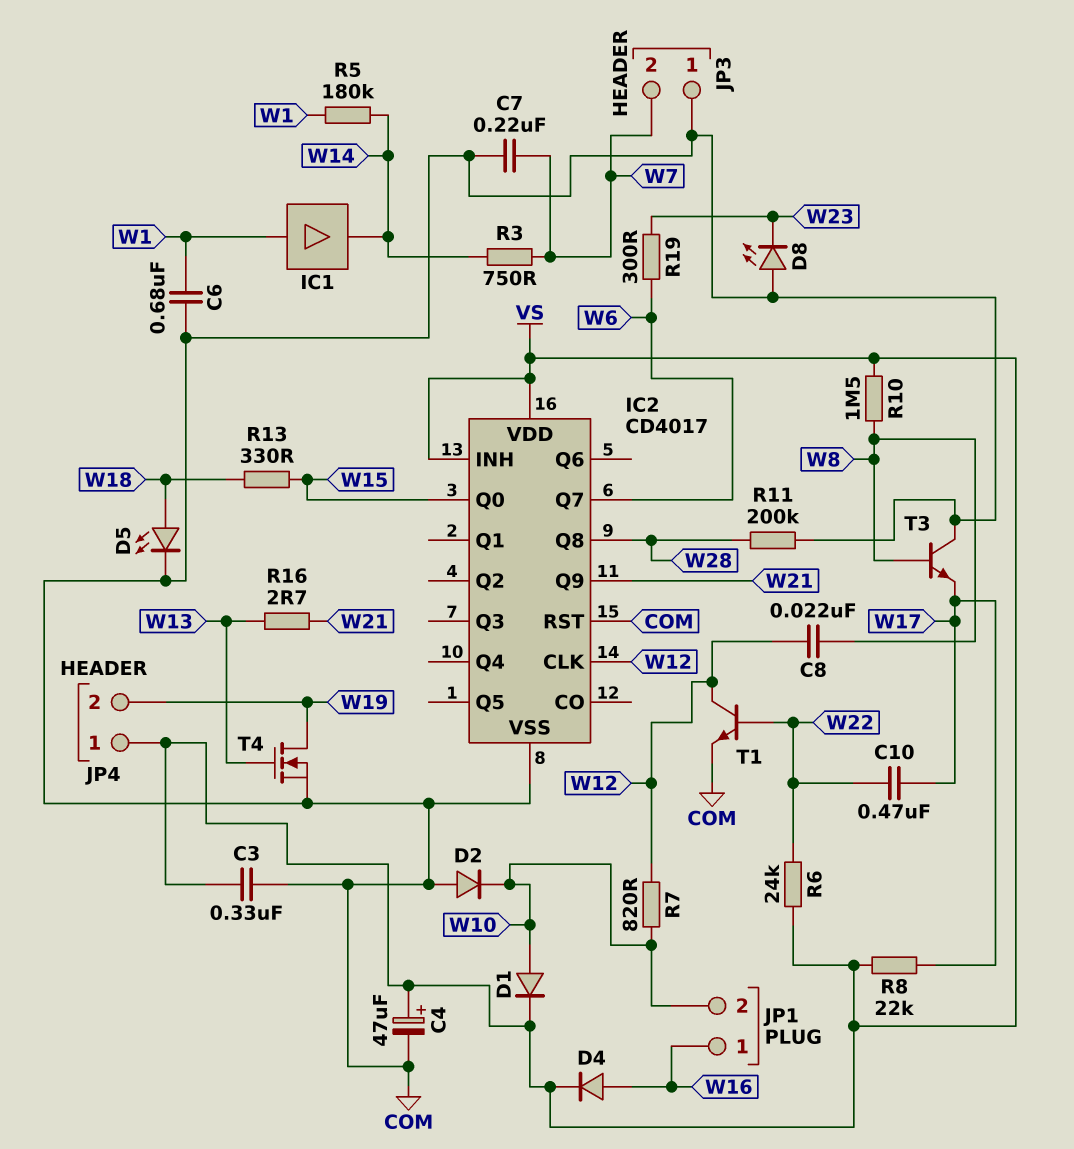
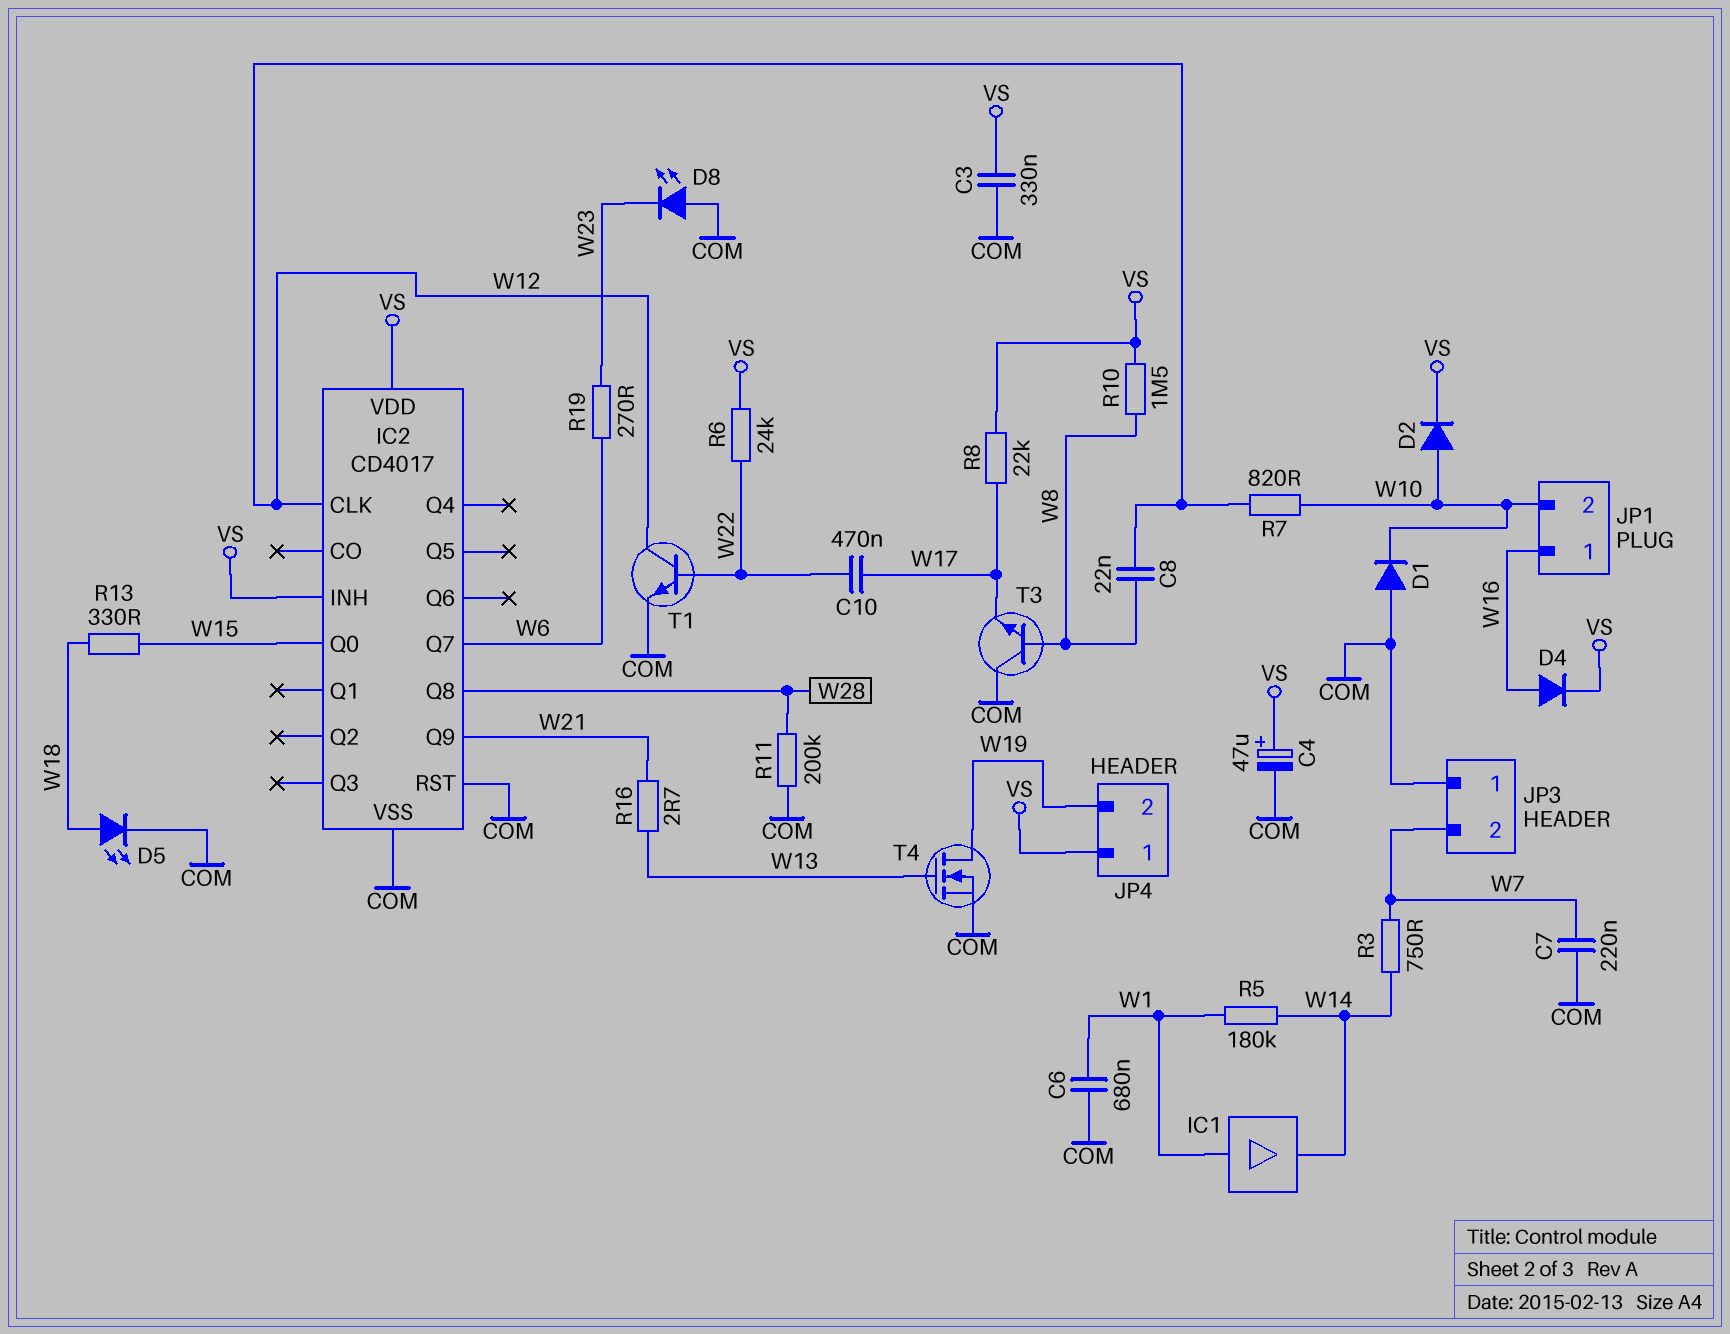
D1: diode (A W10, K VS) -> diode (A COM, K W10)
D2: diode (A COM, K W10) -> diode (A W10, K VS)
R19: 300 (W6, W23) -> 270 (W6, W23)

